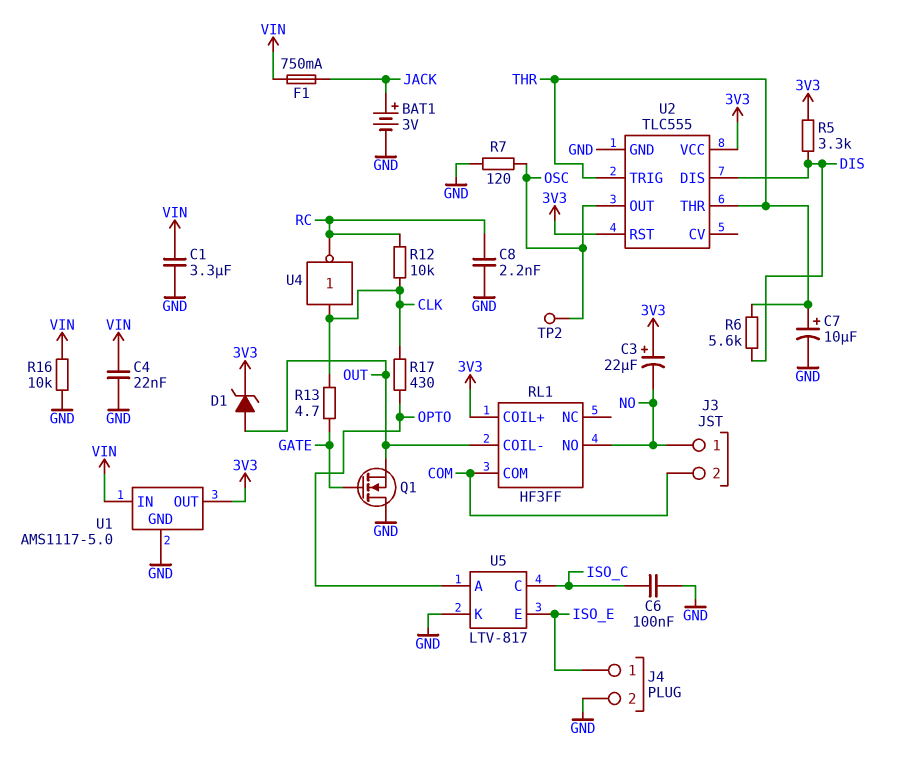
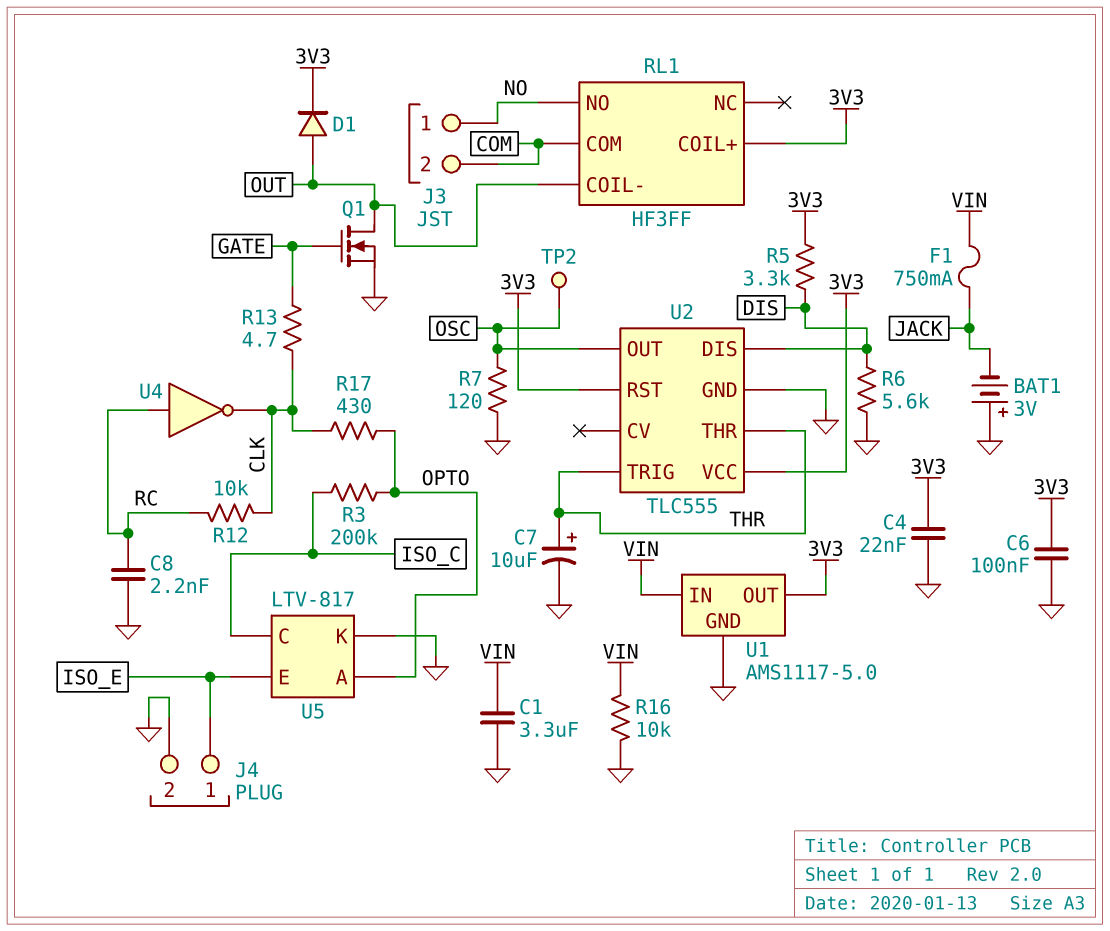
BAT1: 3V (plus JACK, minus GND) -> 3V (plus GND, minus JACK)
C3: 22uF (plus 3V3, minus NO) -> none
C4: 22nF (GND, VIN) -> 22nF (3V3, GND)
C6: 100nF (GND, ISO_C) -> 100nF (3V3, GND)
D1: zener (A OUT, K 3V3) -> diode (A OUT, K 3V3)
Q1: NMOS (G GATE, D GND, S OUT) -> NMOS (G GATE, D OUT, S GND)
R3: none -> 200k (ISO_C, OPTO)
R6: 5.6k (DIS, THR) -> 5.6k (DIS, GND)
U4: NOT (in CLK, out RC) -> NOT (in RC, out CLK)

